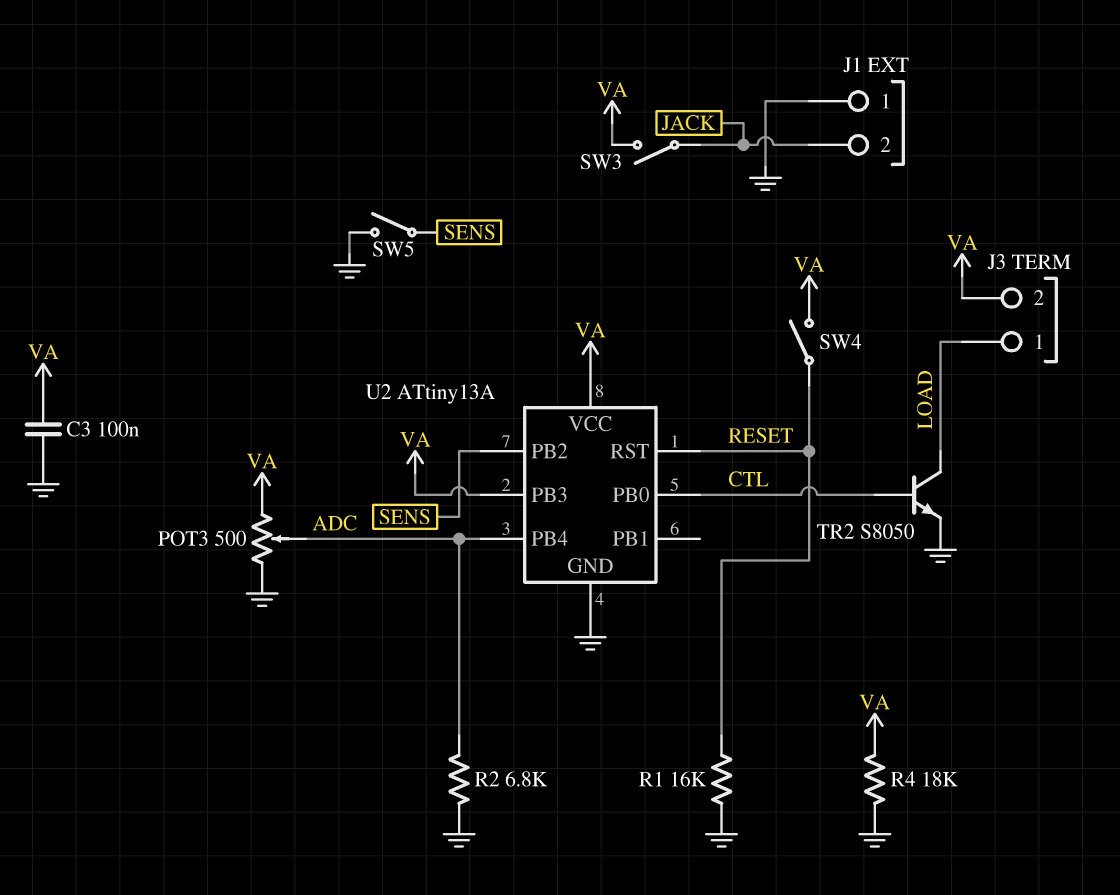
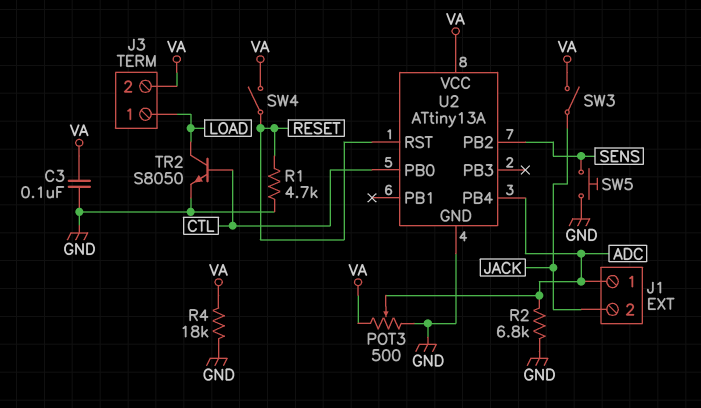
J1 pin 1: GND -> ADC
R1: 16k (GND, RESET) -> 4.7k (GND, RESET)
SW5: switch (GND, SENS) -> button (GND, SENS)
U2 pin PB3: VA -> none

